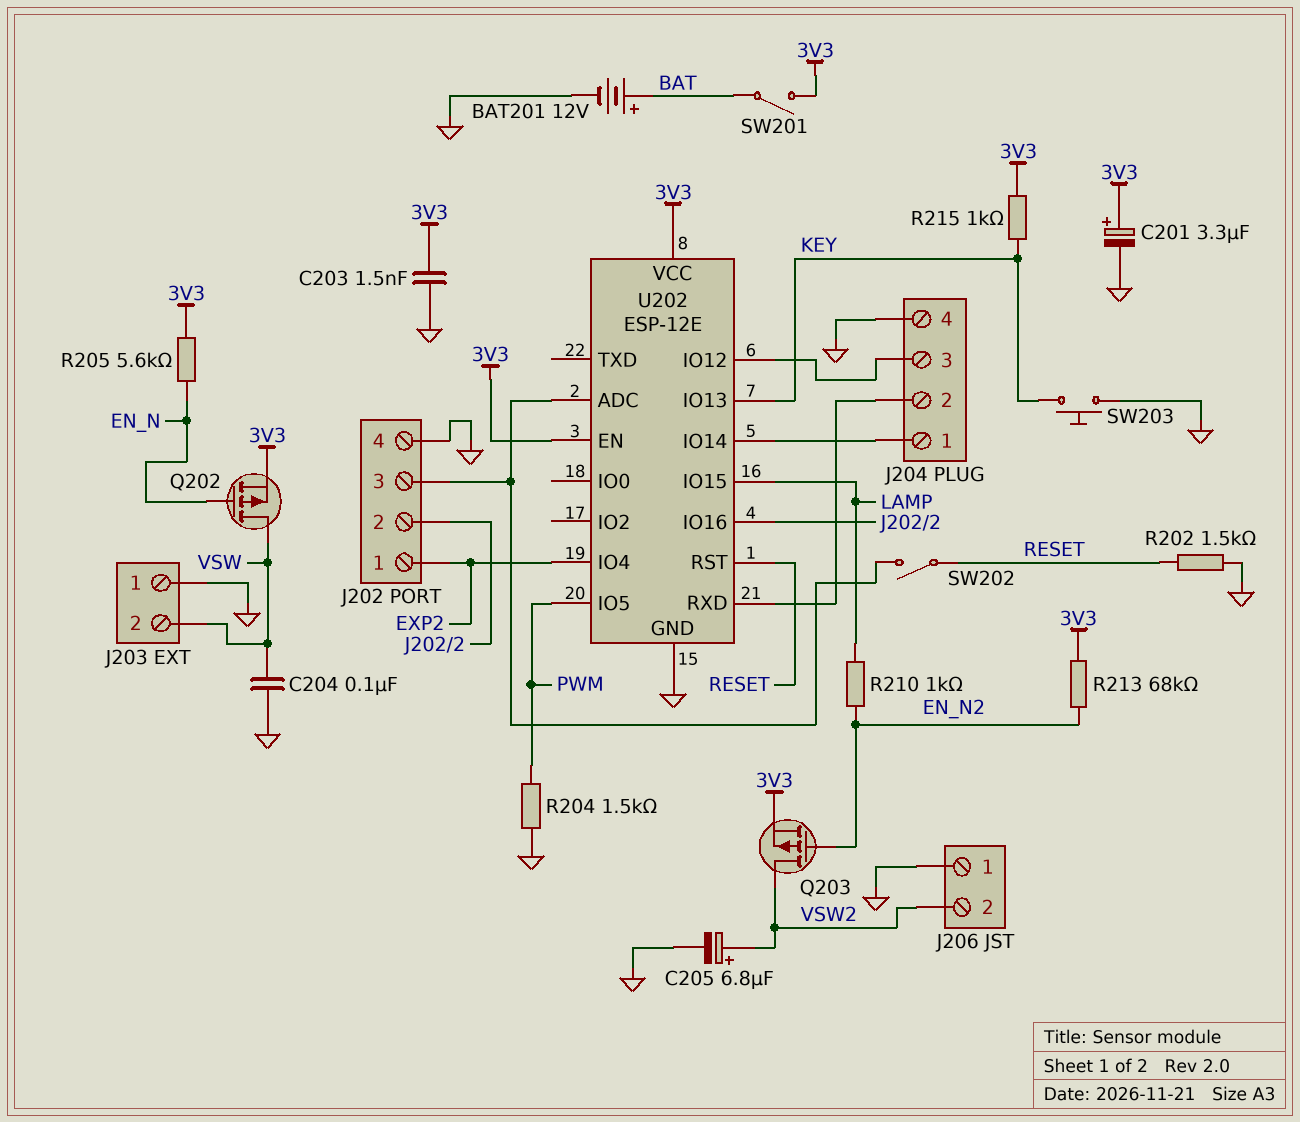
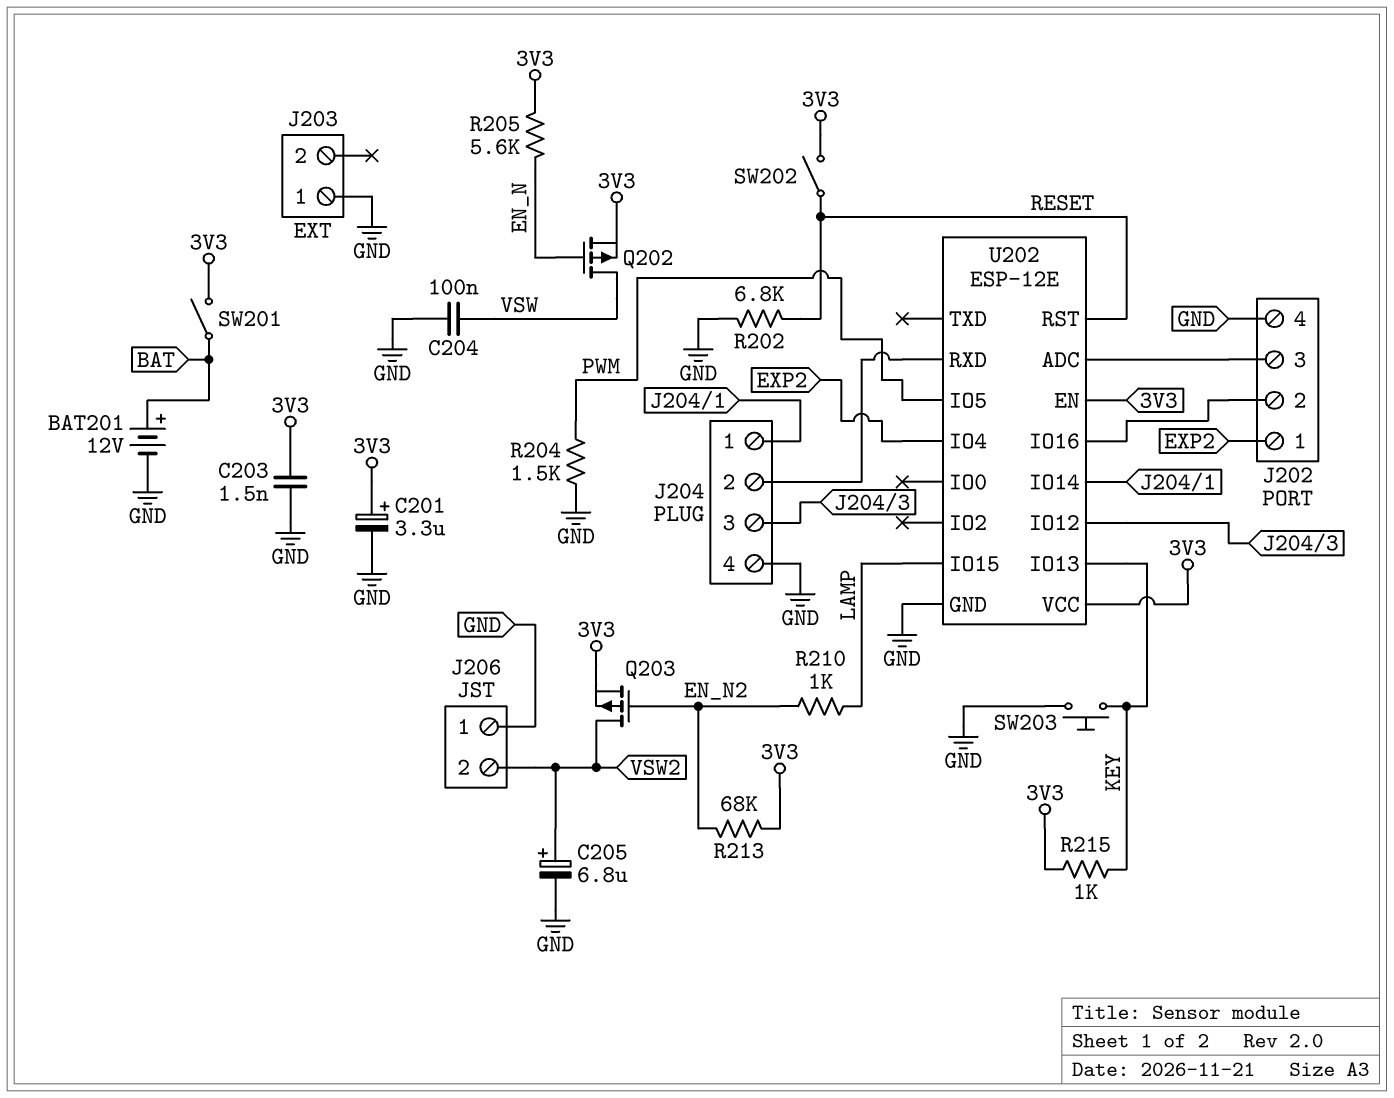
J203 pin 2: VSW -> none
R202: 1.5k (GND, RESET) -> 6.8k (GND, RESET)
SW202: switch (J202/3, RESET) -> switch (3V3, RESET)

